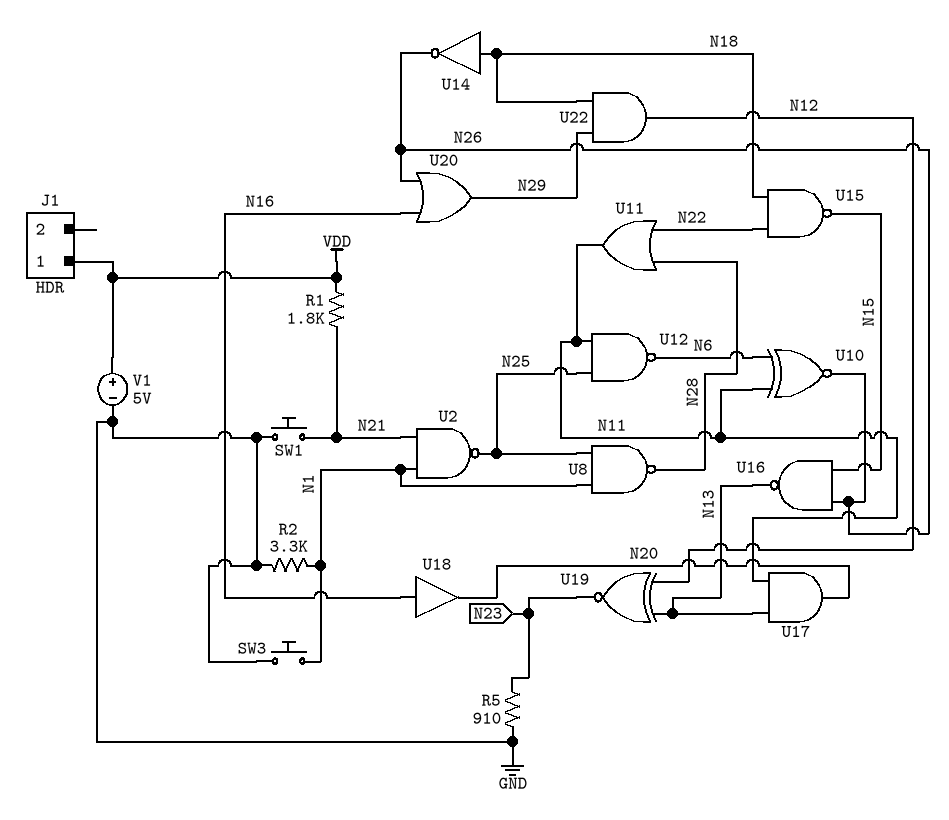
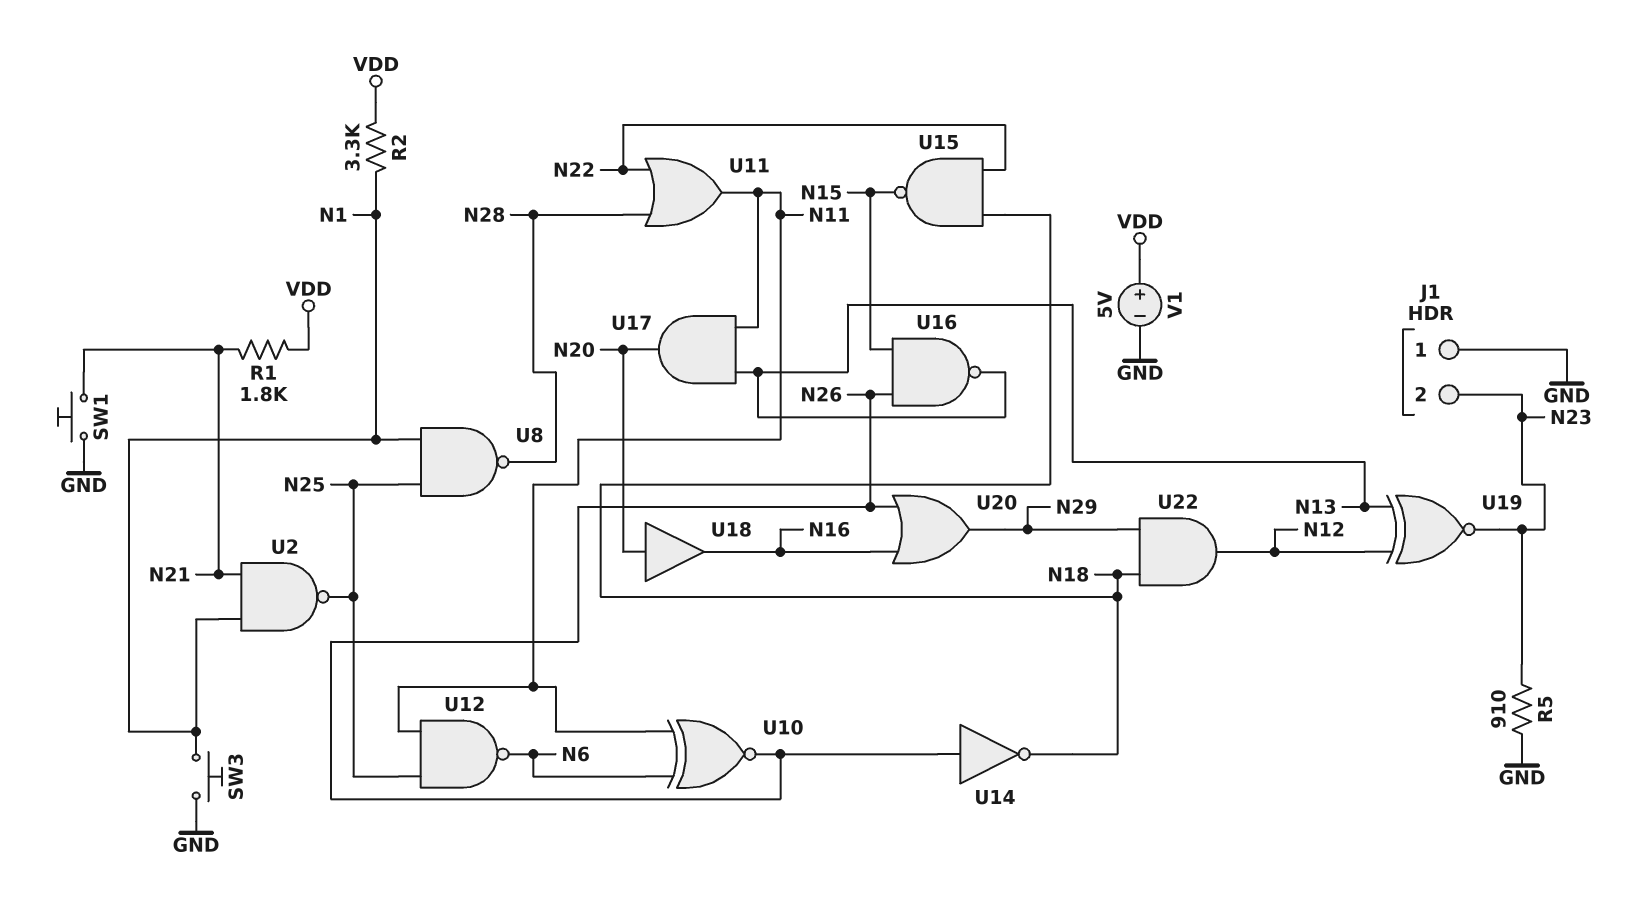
J1 pin 1: VDD -> GND
J1 pin 2: none -> N23
R2: 3.3k (GND, N1) -> 3.3k (N1, VDD)
U14: NOT (in N18, out N26) -> NOT (in N26, out N18)
U18: buffer (in N16, out N20) -> buffer (in N20, out N16)

